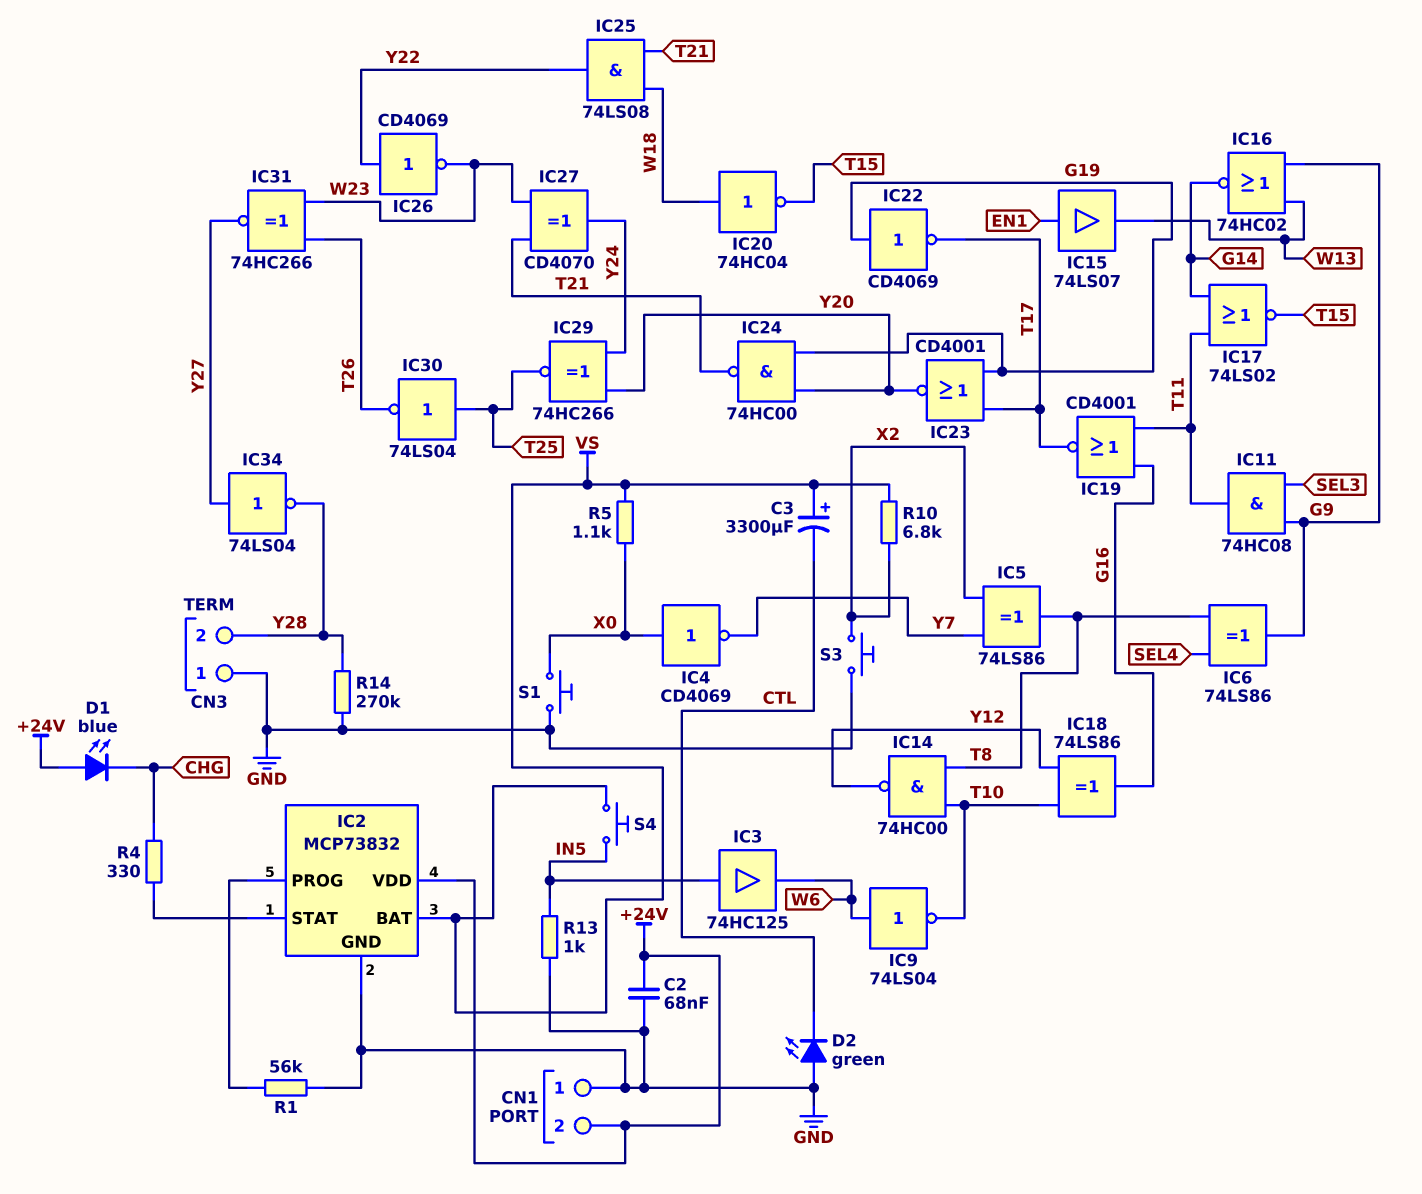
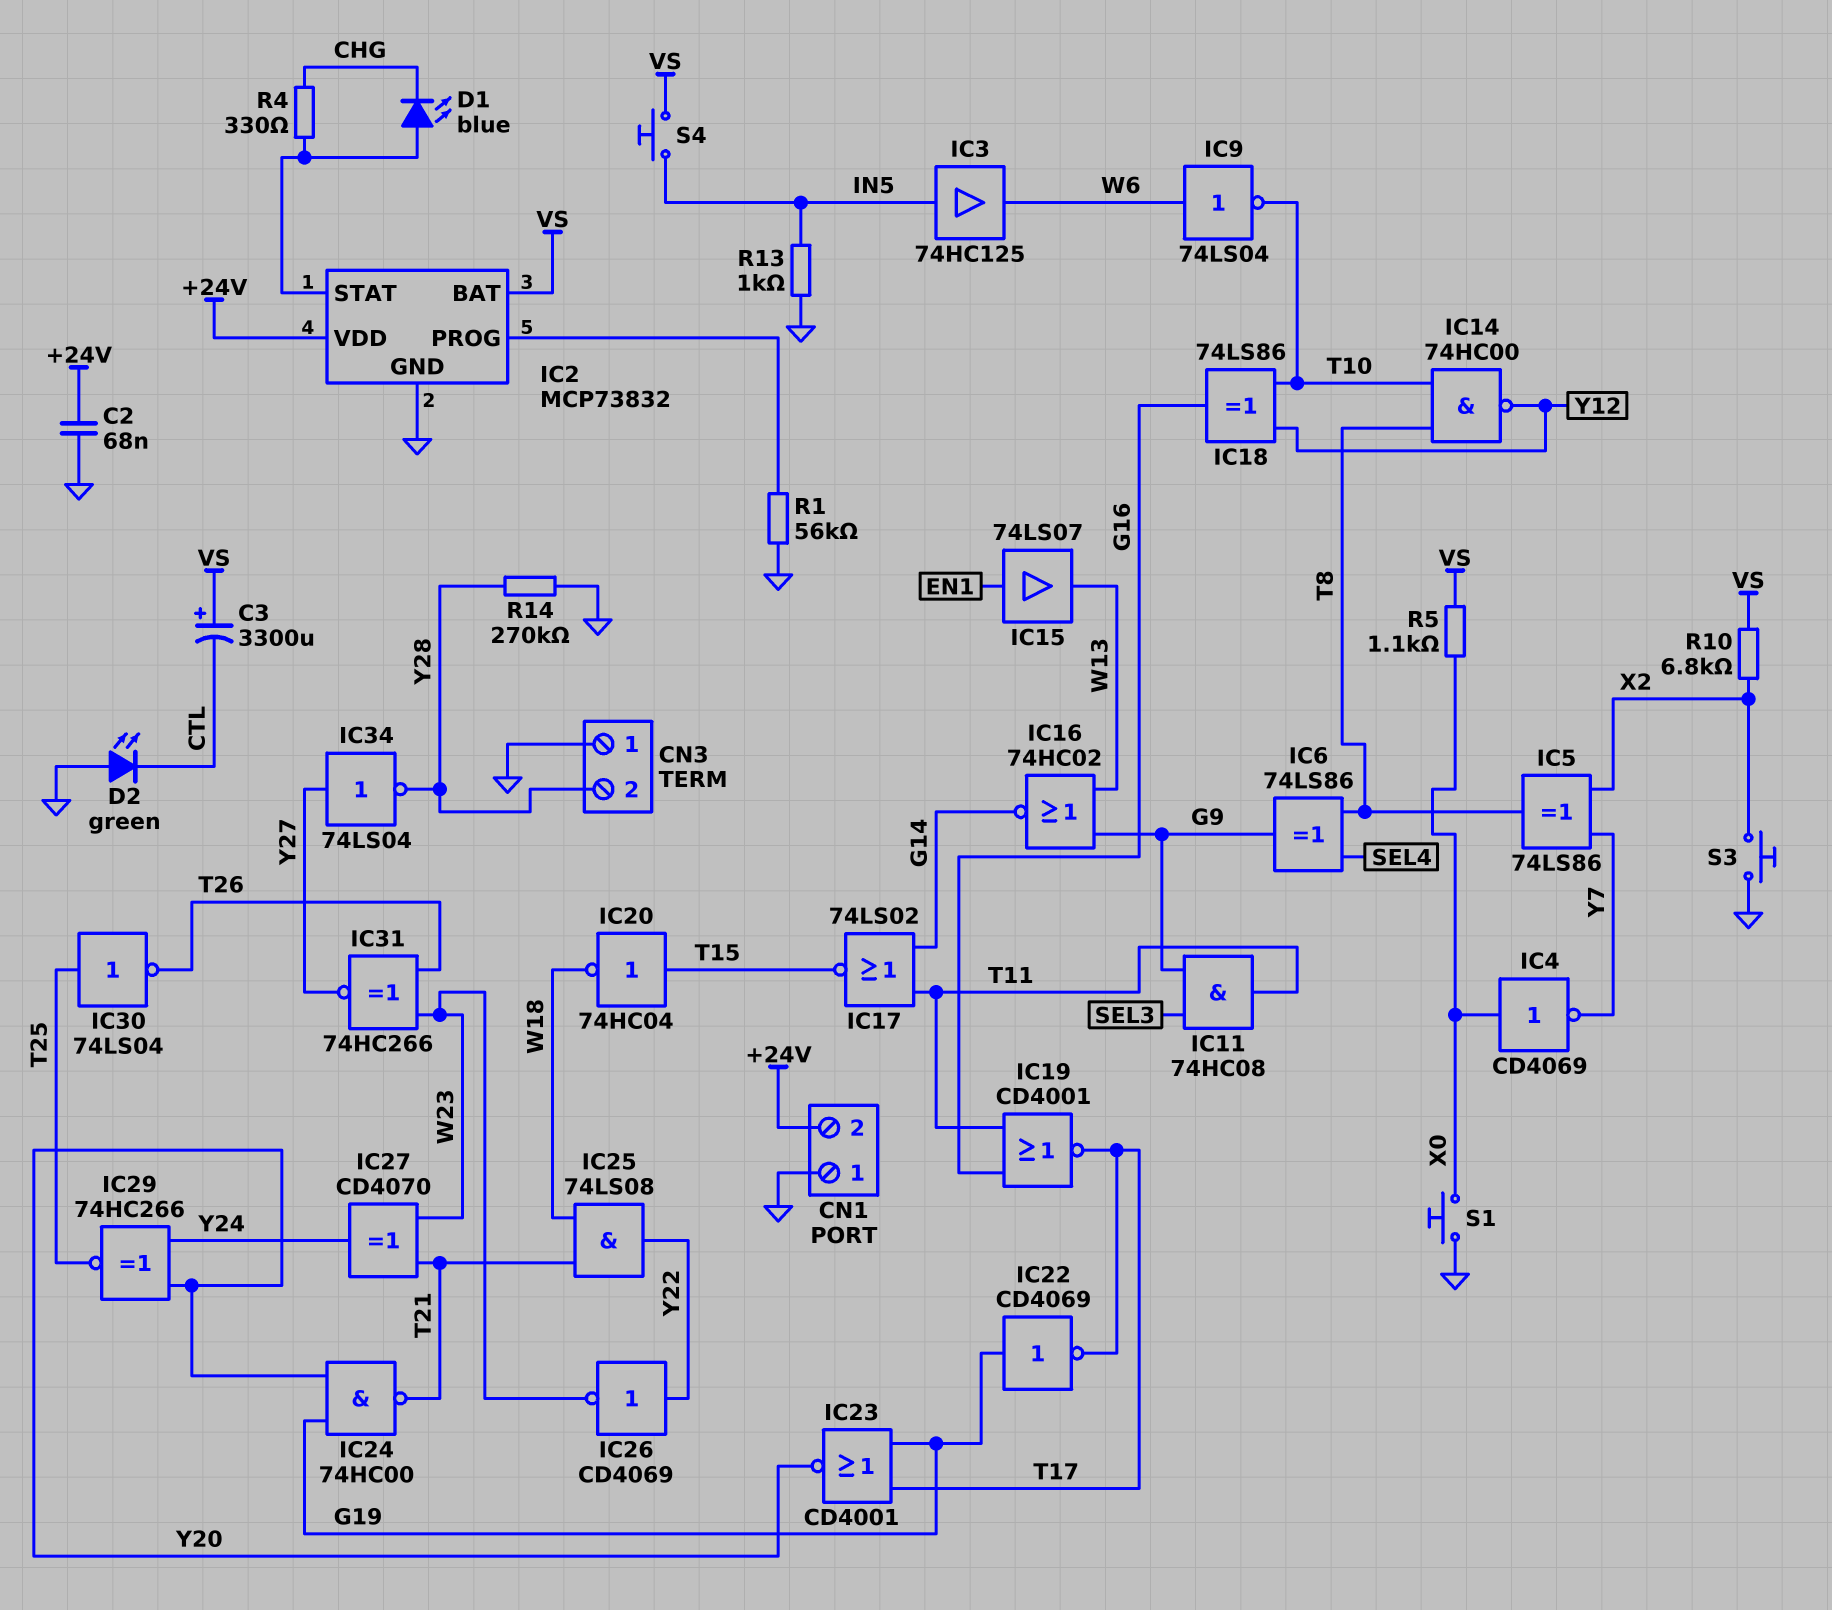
D1: LED blue (A +24V, K CHG) -> LED blue (A IC2/STAT, K CHG)
IC20: NOT 74HC04 (in W18, out T15) -> NOT 74HC04 (in T15, out W18)

